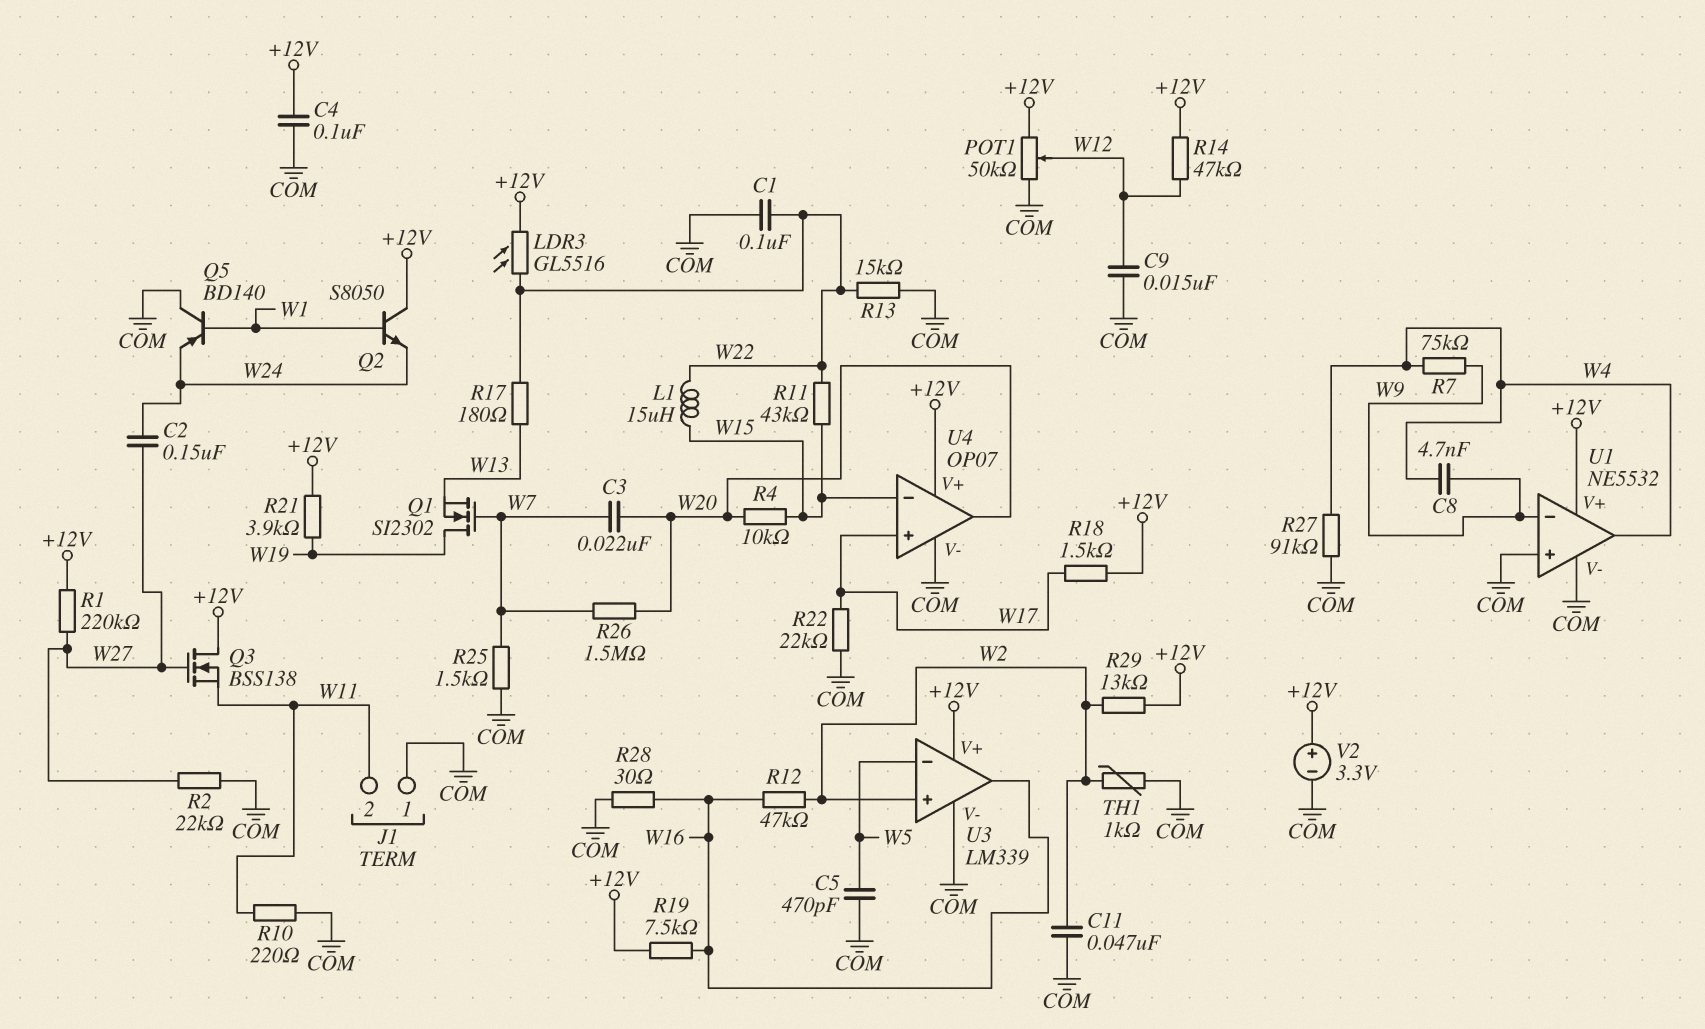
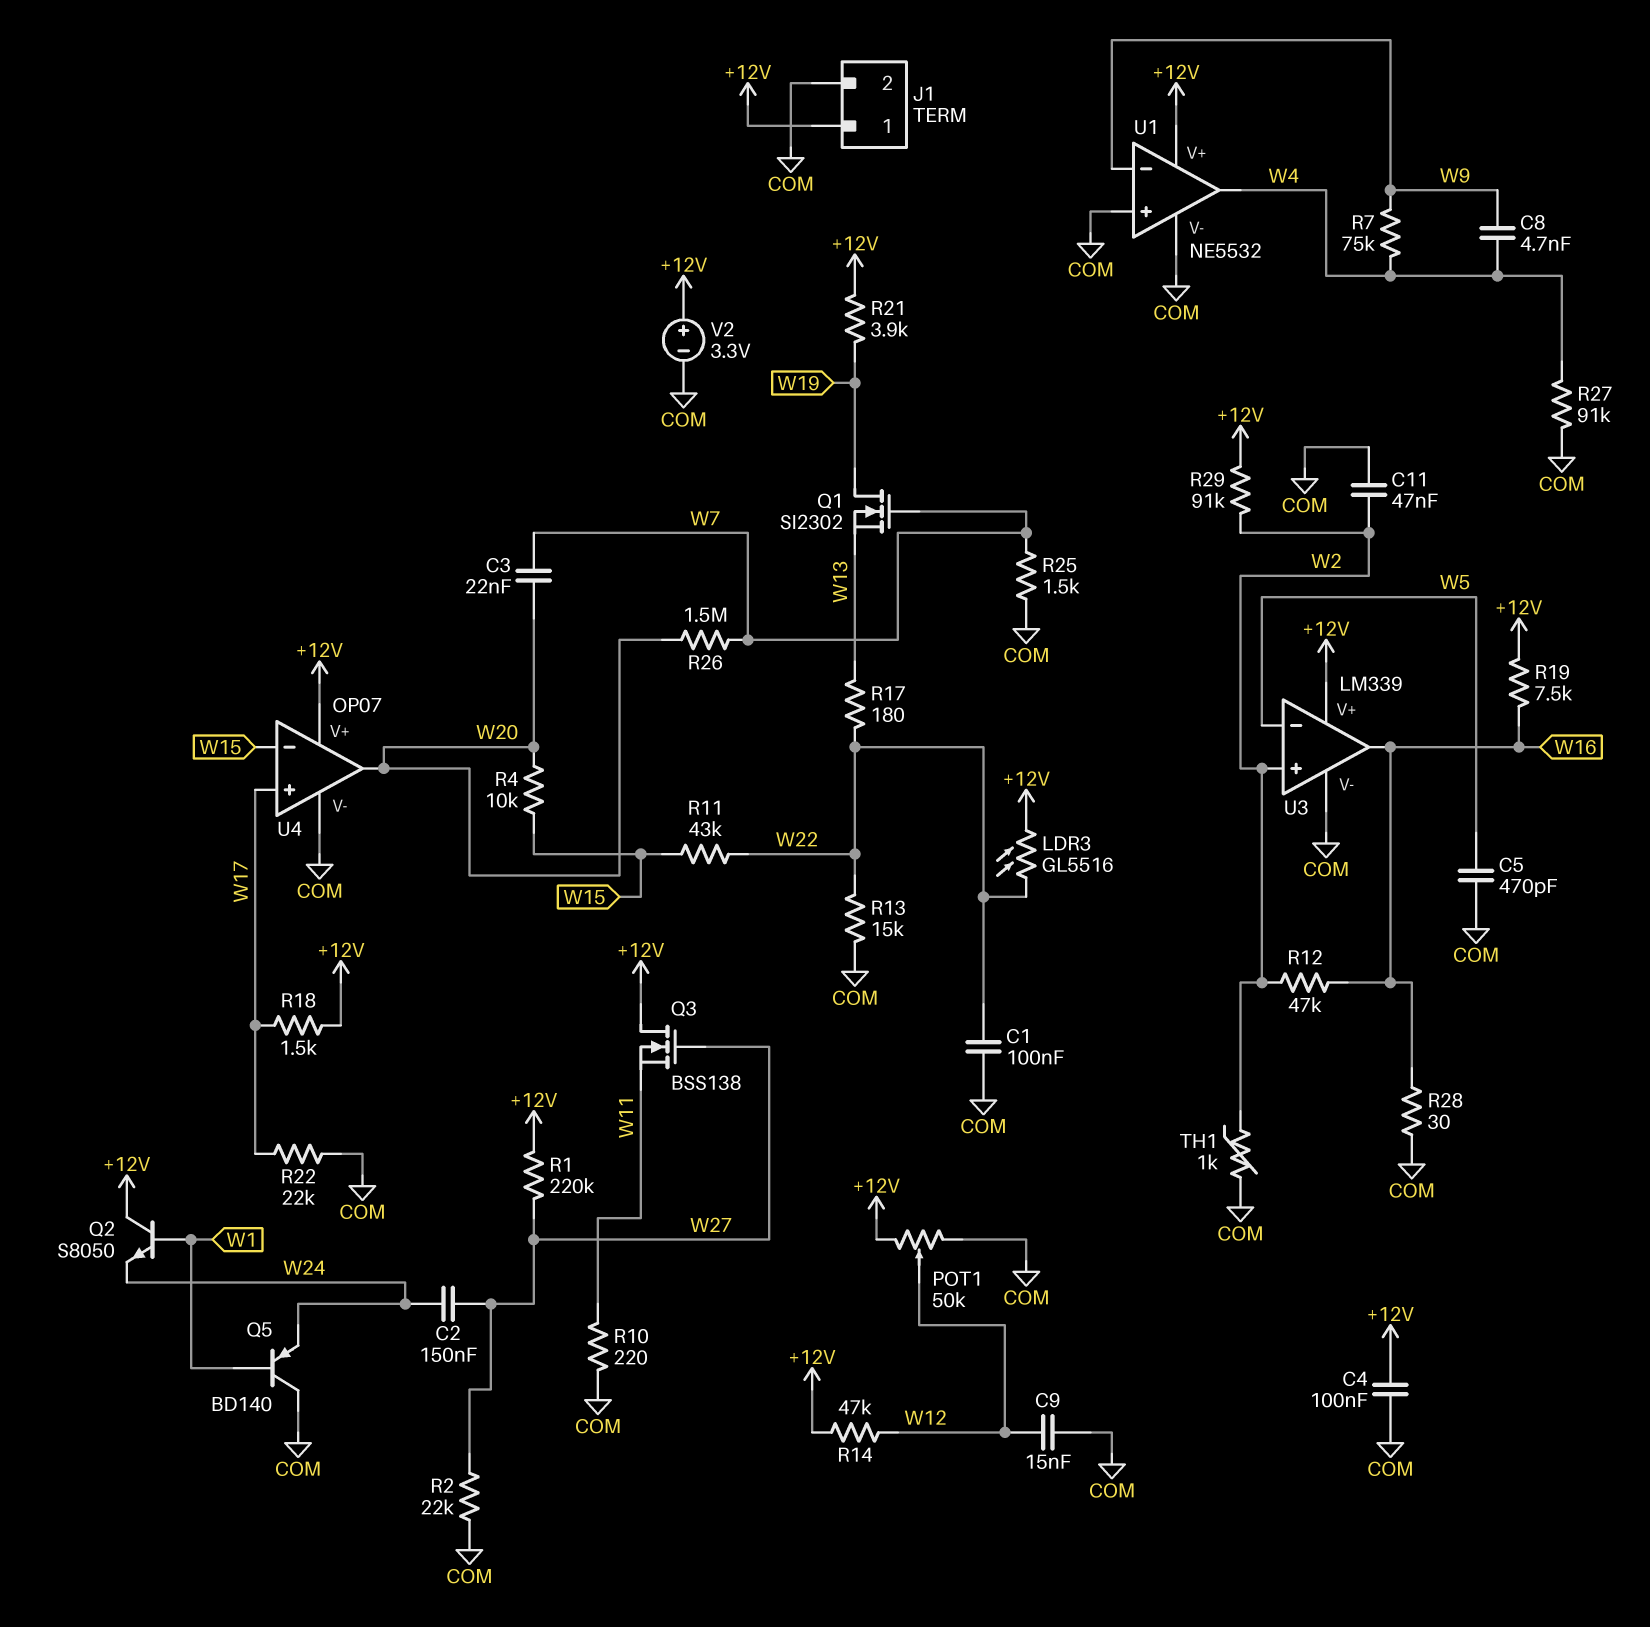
J1 pin 1: COM -> +12V
J1 pin 2: W11 -> COM
L1: 15uH (W15, W22) -> none
R29: 13k (+12V, W2) -> 91k (+12V, W2)

